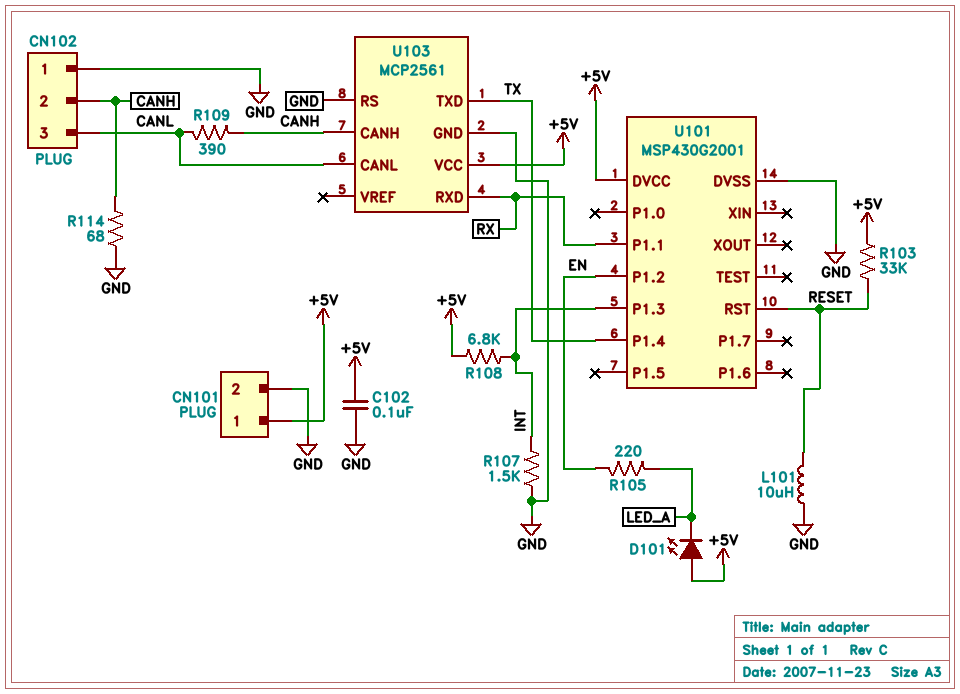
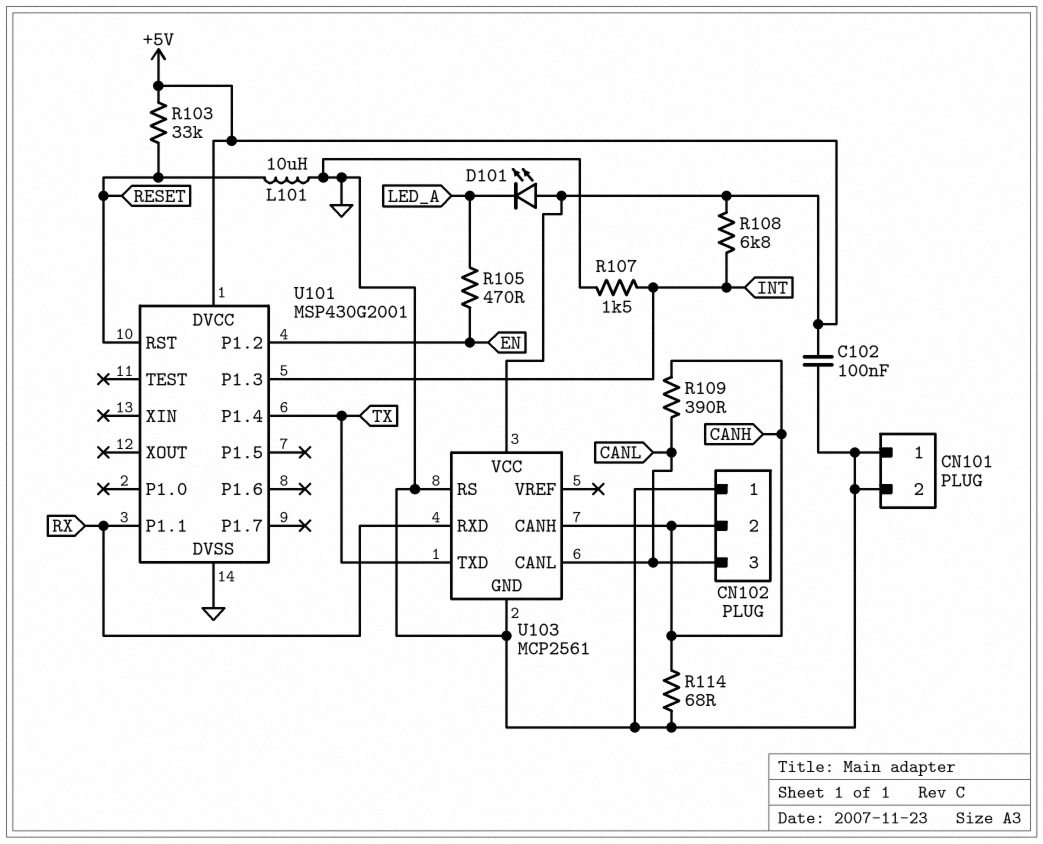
CN101 pin 1: +5V -> GND
R105: 220 (EN, LED_A) -> 470 (EN, LED_A)

